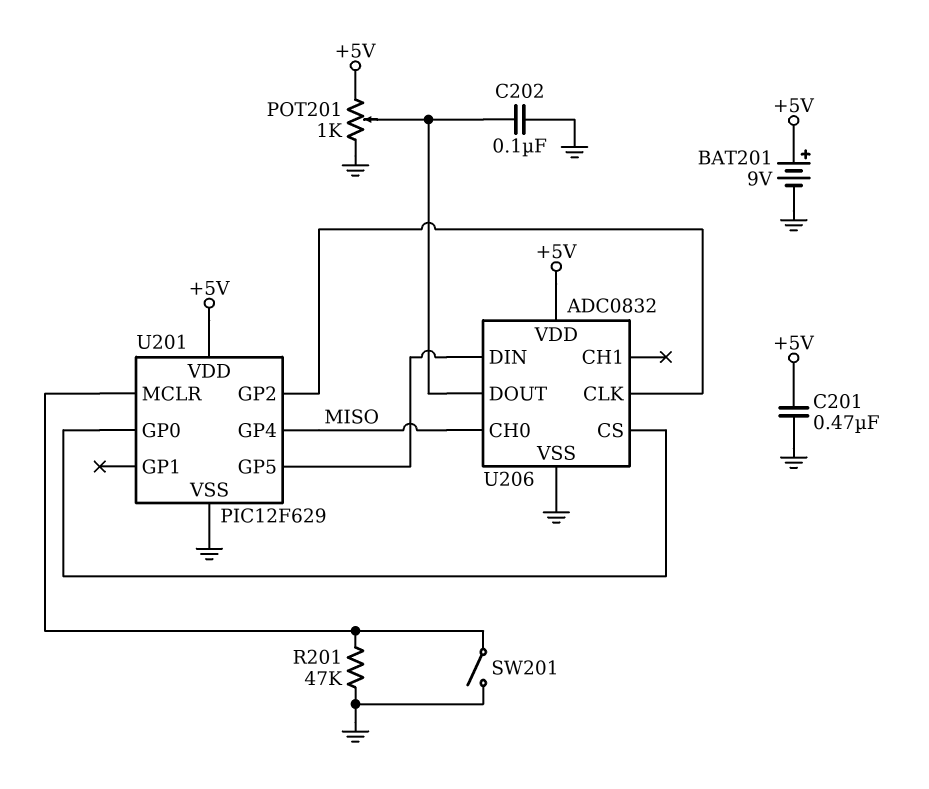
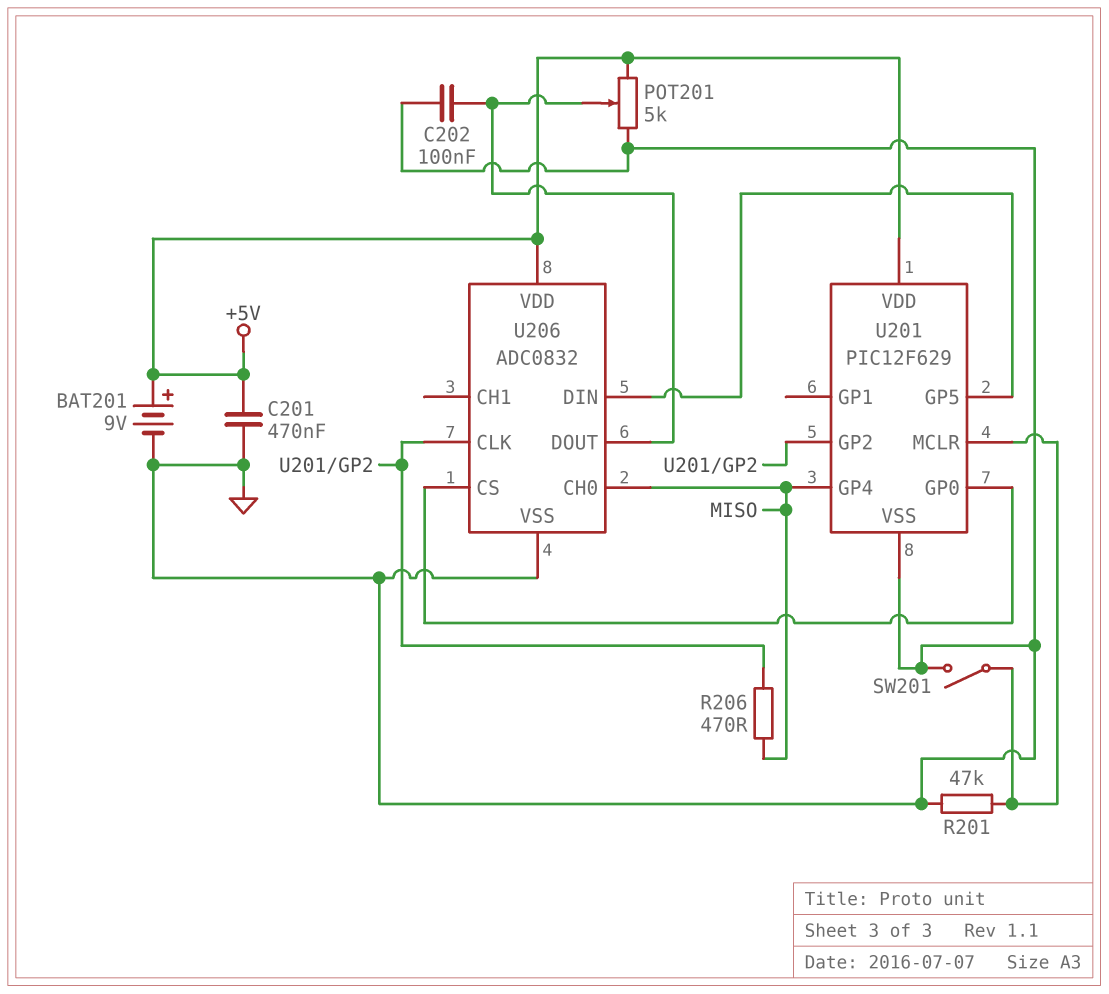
POT201: 1k (+5V, GND, wiper U206/DOUT) -> 5k (+5V, GND, wiper U206/DOUT)
R206: none -> 470 (MISO, U201/GP2)

